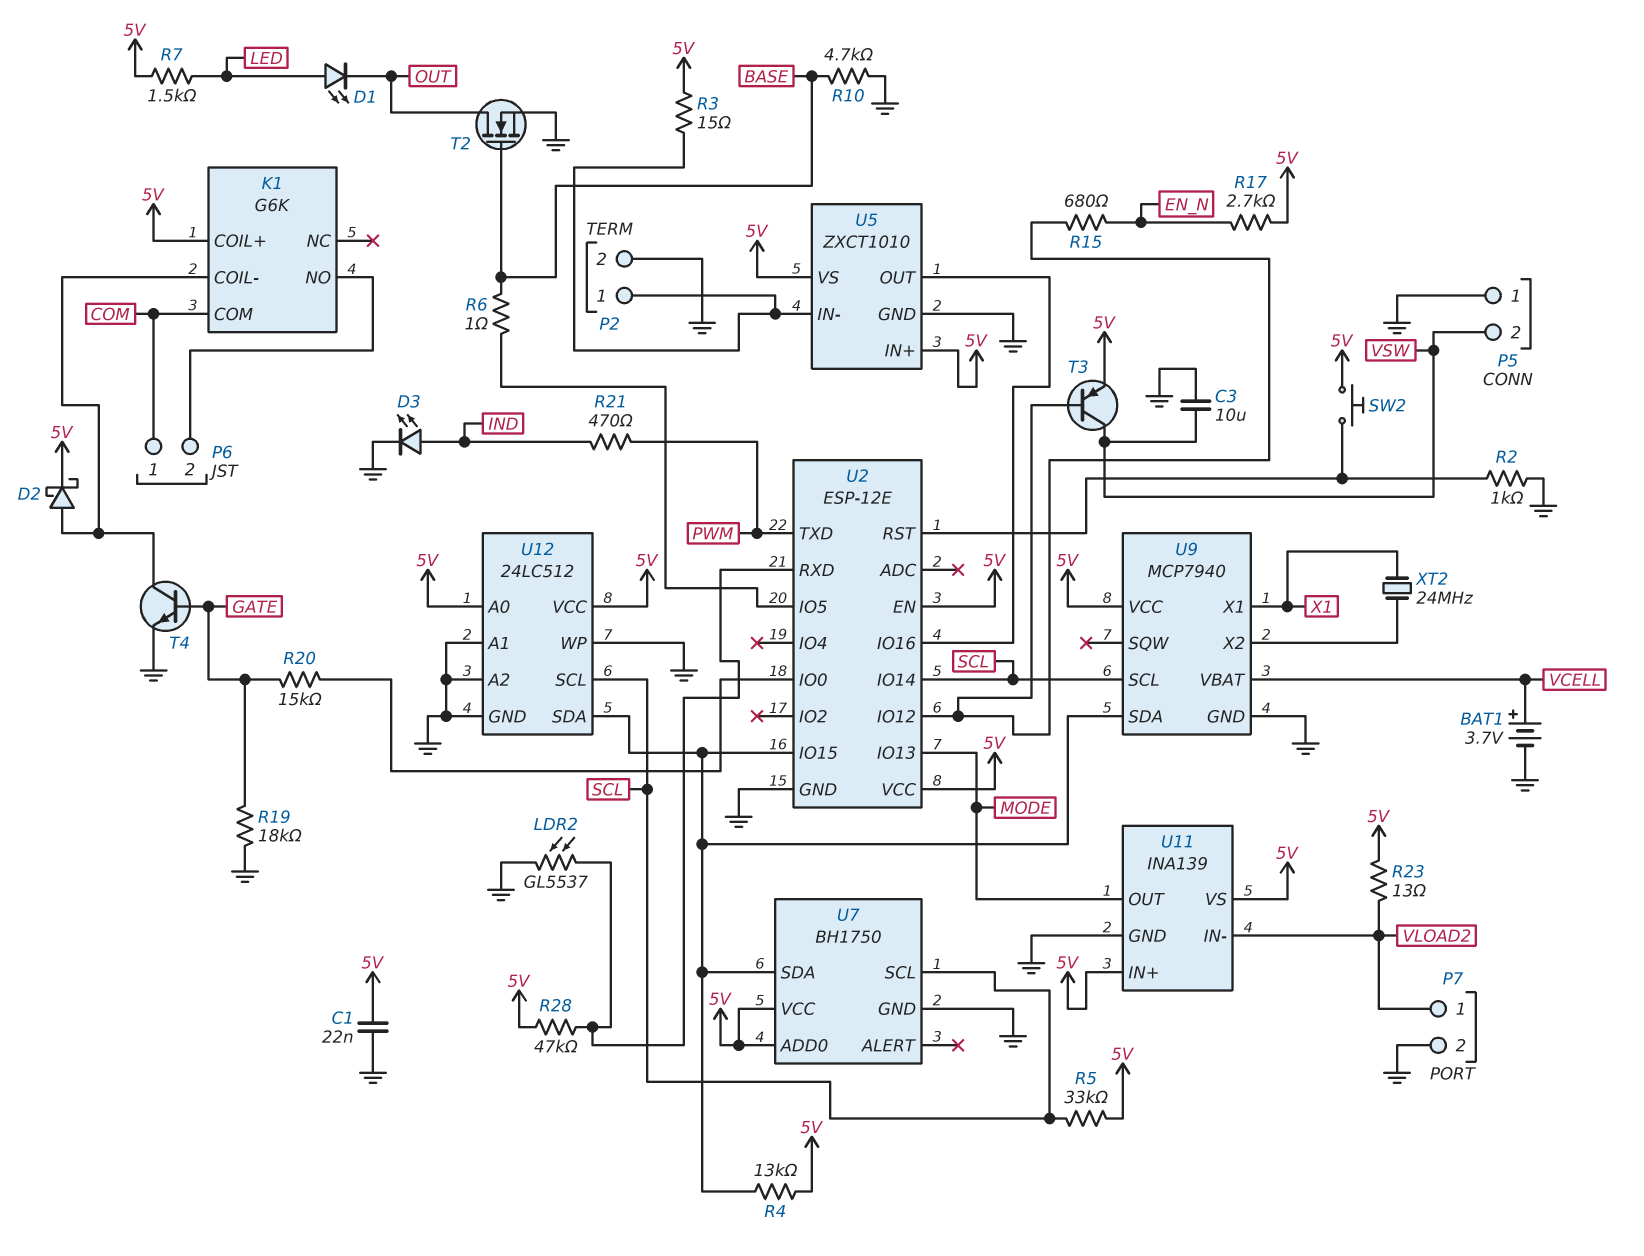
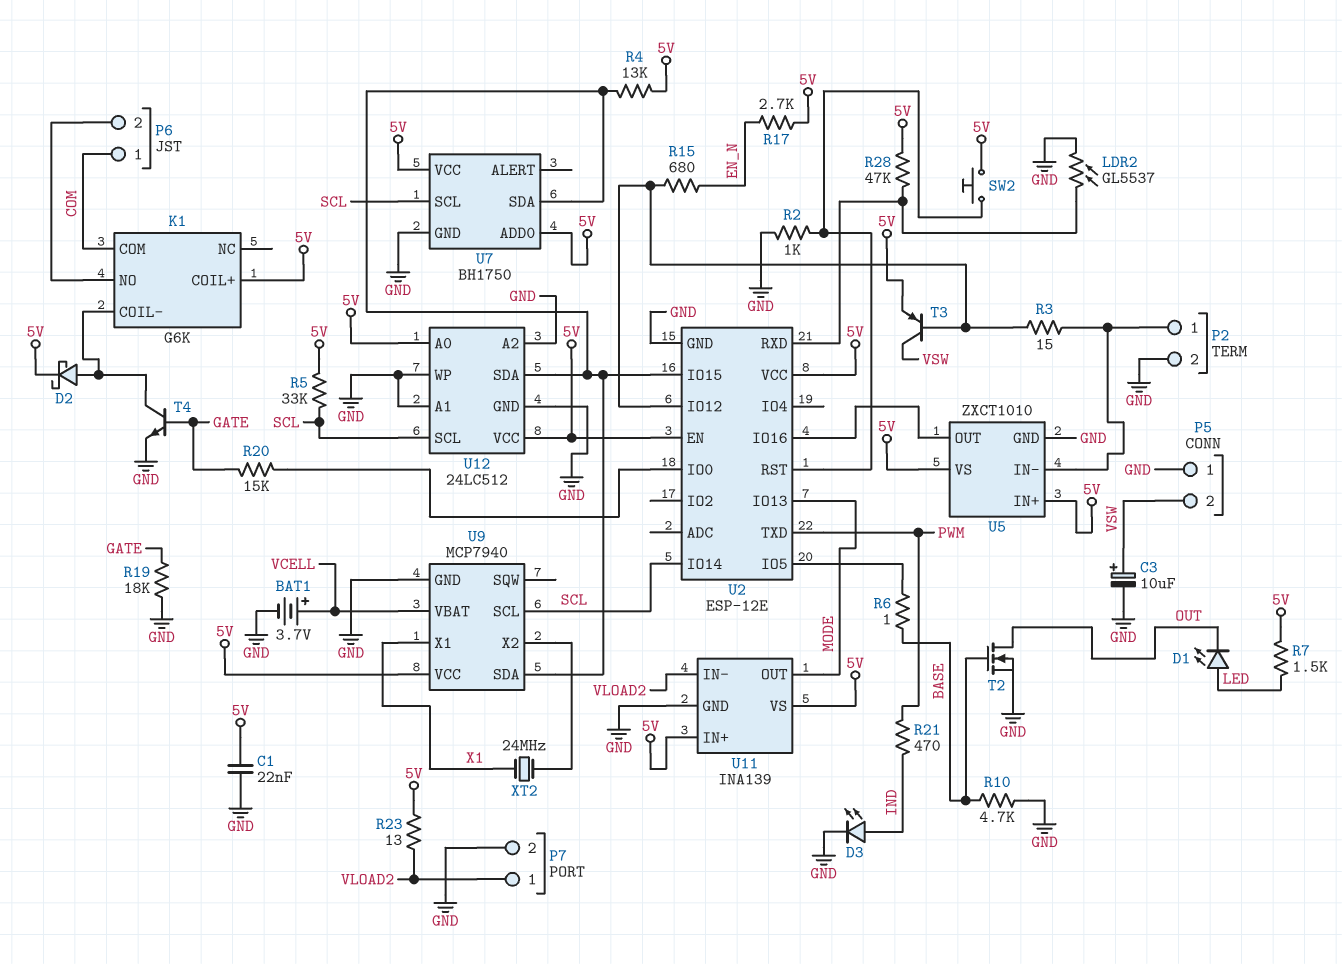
C3: 10uF (GND, VSW) -> 10uF (plus VSW, minus GND)
R3: 15 (5V, P2/1) -> 15 (P2/1, U2/IO12)

